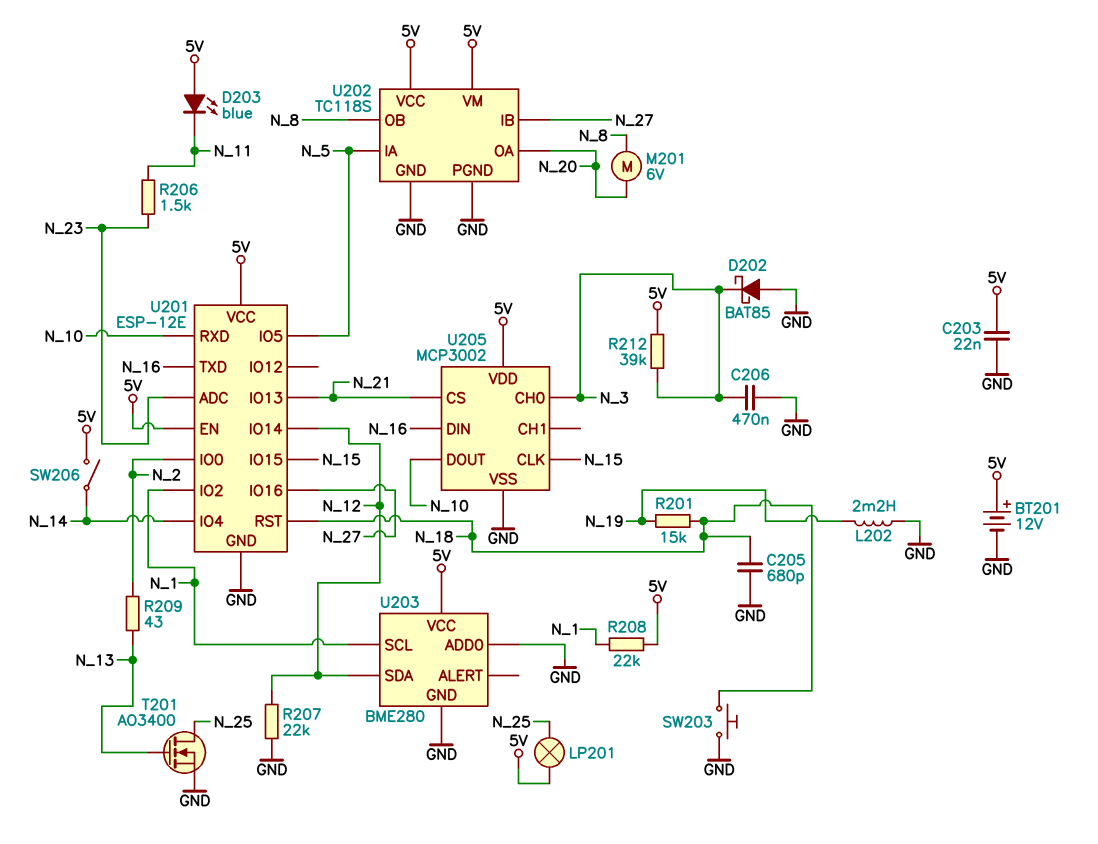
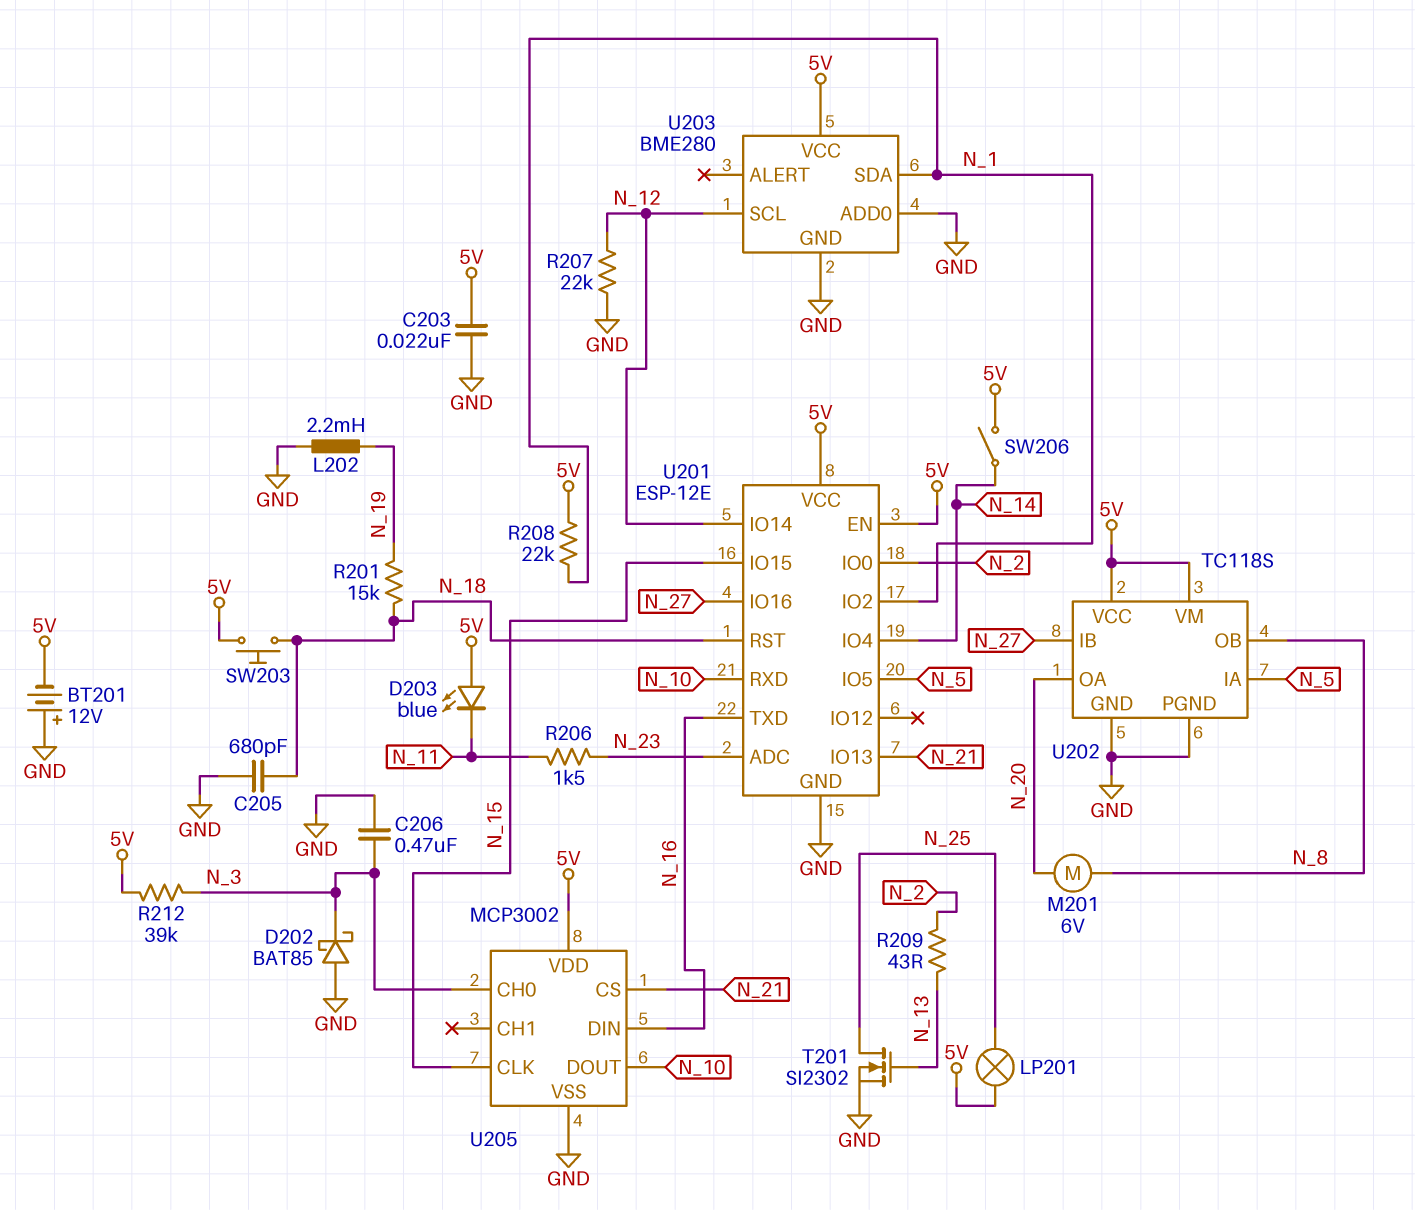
BT201: 12V (plus 5V, minus GND) -> 12V (plus GND, minus 5V)
SW203: button (GND, N_18) -> button (5V, N_18)
T201: NMOS AO3400 (G N_13, D N_25, S GND) -> NMOS SI2302 (G N_13, D N_25, S GND)
U203 pin SCL: N_1 -> N_12
U203 pin SDA: N_12 -> N_1

